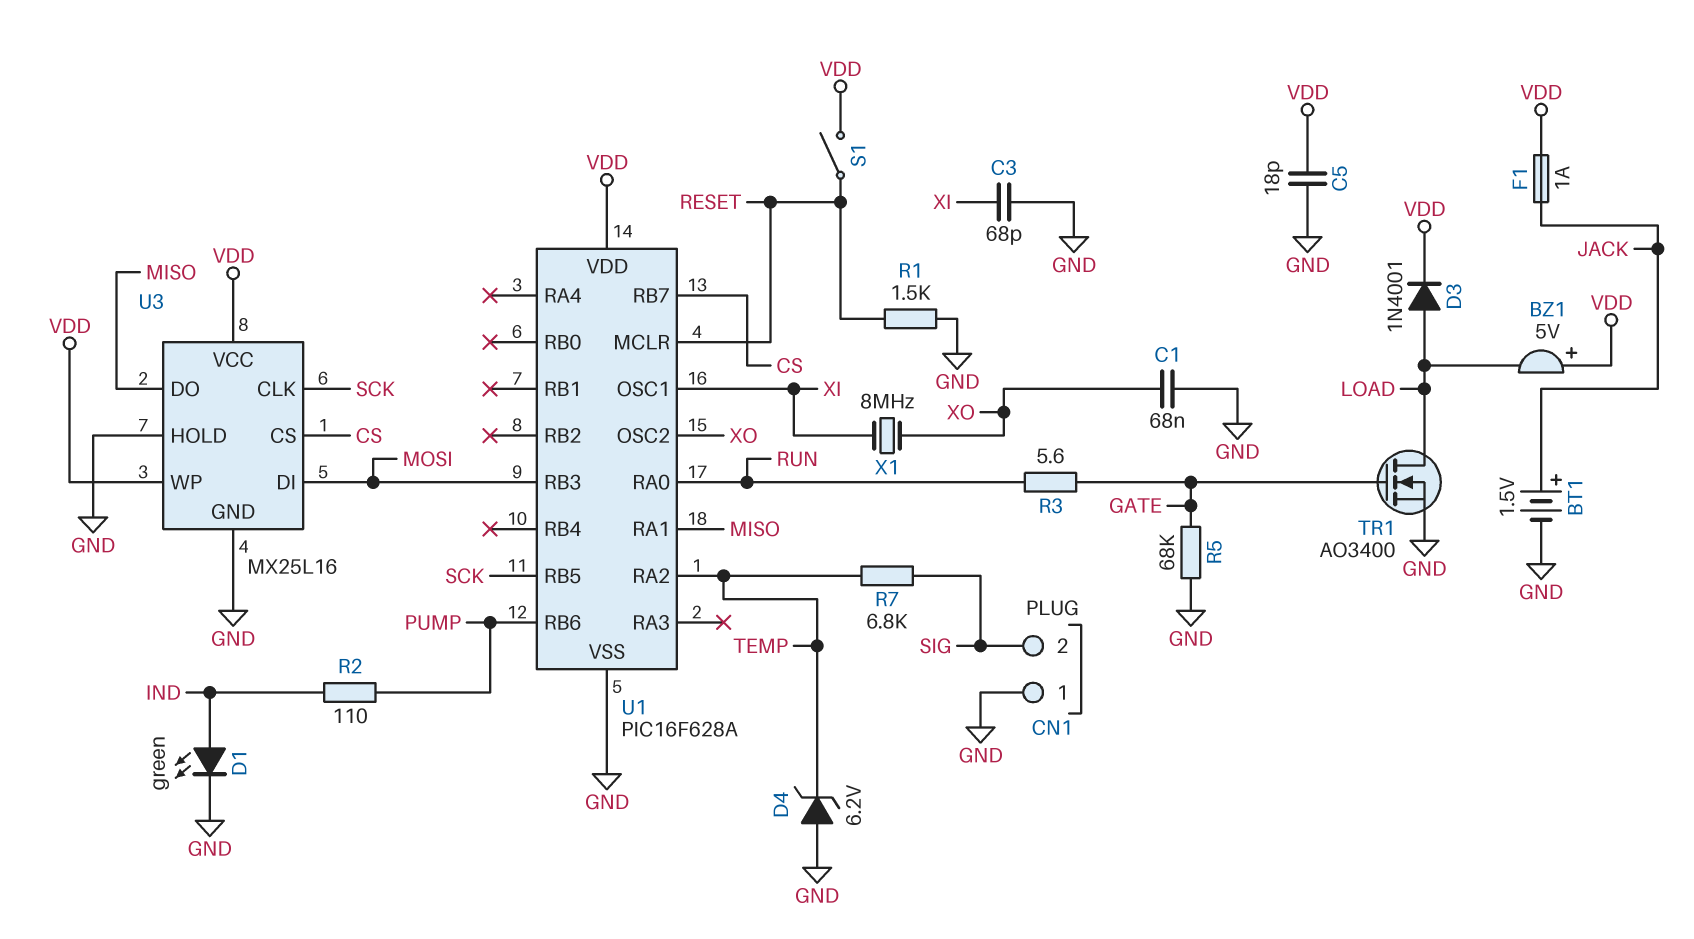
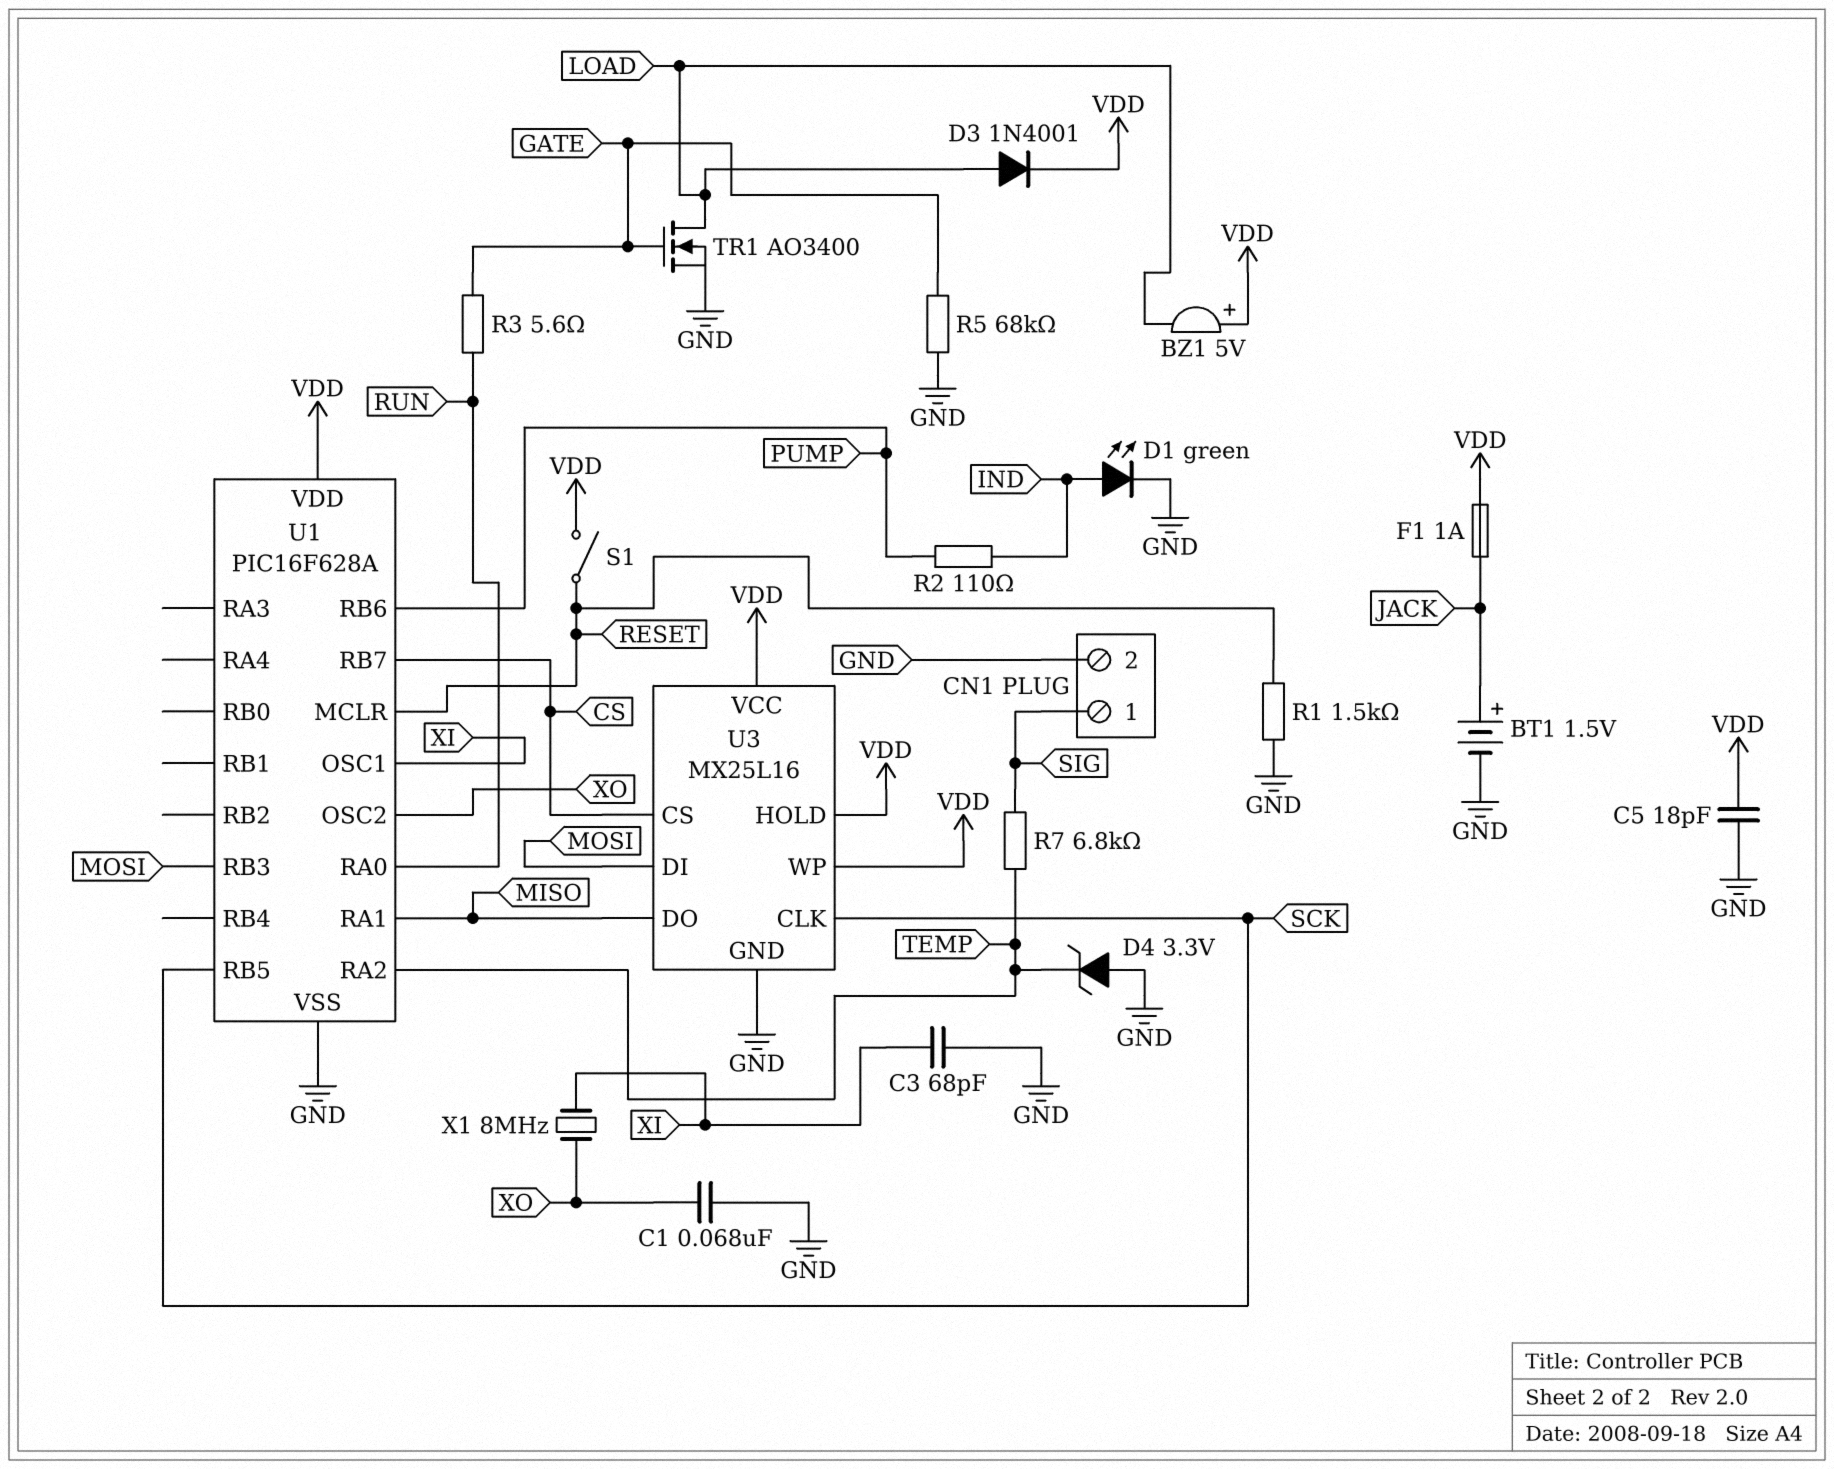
CN1 pin 1: GND -> SIG
CN1 pin 2: SIG -> GND
D4: zener 6.2V (A GND, K TEMP) -> zener 3.3V (A GND, K TEMP)
U3 pin HOLD: GND -> VDD

